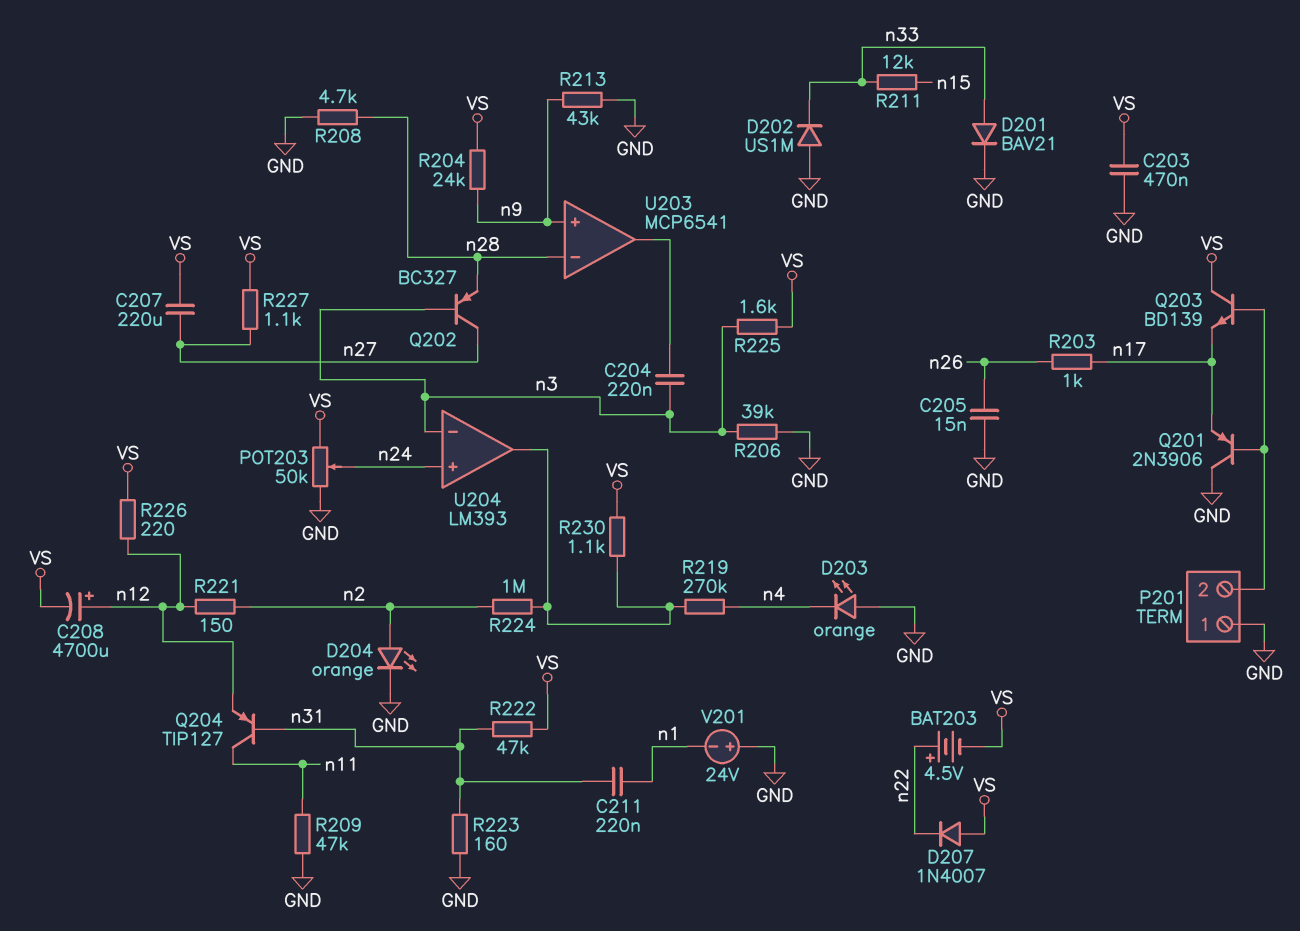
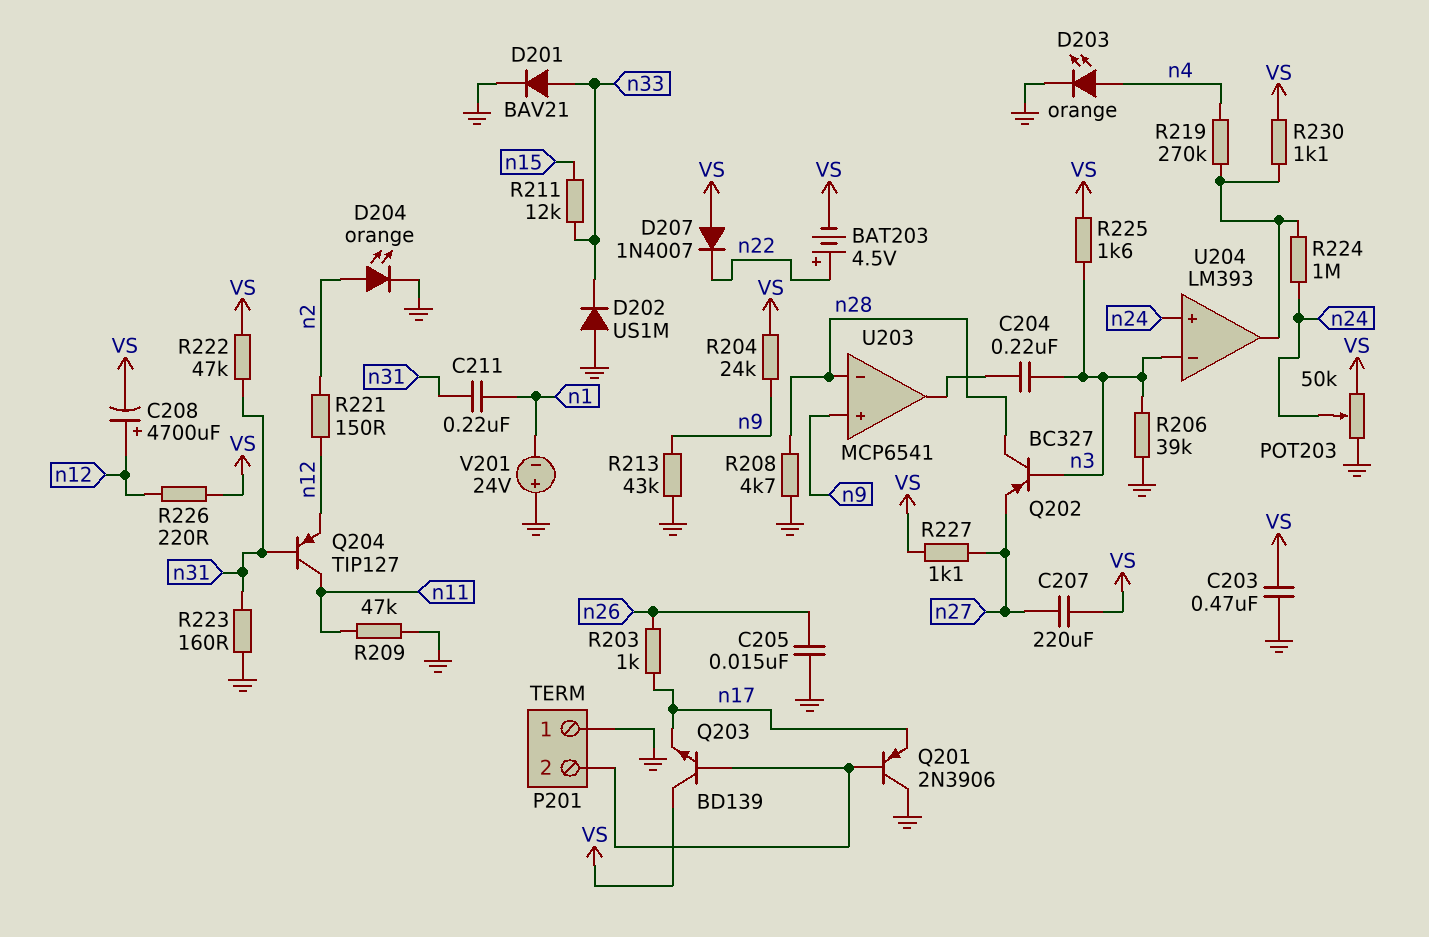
D203: LED orange (A GND, K n4) -> LED orange (A n4, K GND)
Q202: PNP BC327 (B n3, C n27, E n28) -> PNP BC327 (B n3, C n28, E n27)
R224: 1M (U204/out, n2) -> 1M (U204/out, n24)

